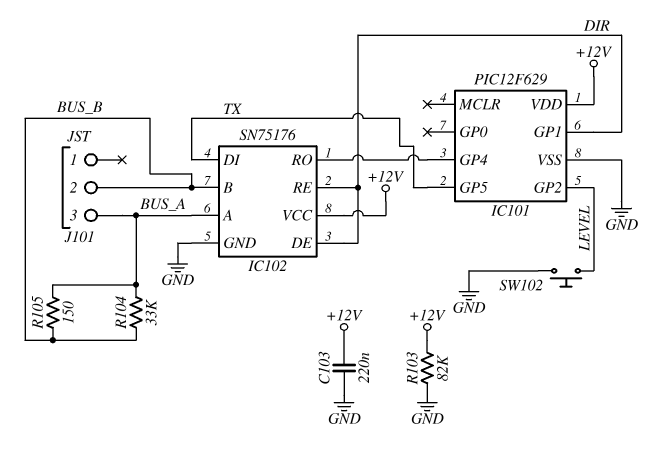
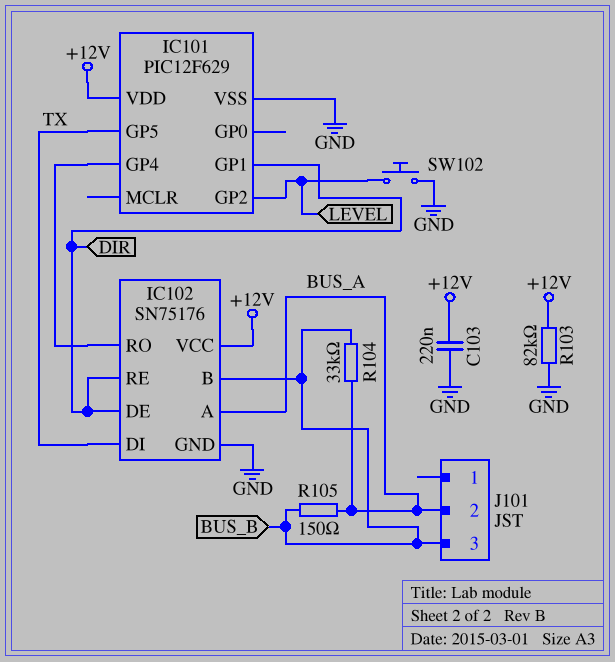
J101 pin 2: BUS_B -> BUS_A
J101 pin 3: BUS_A -> BUS_B

